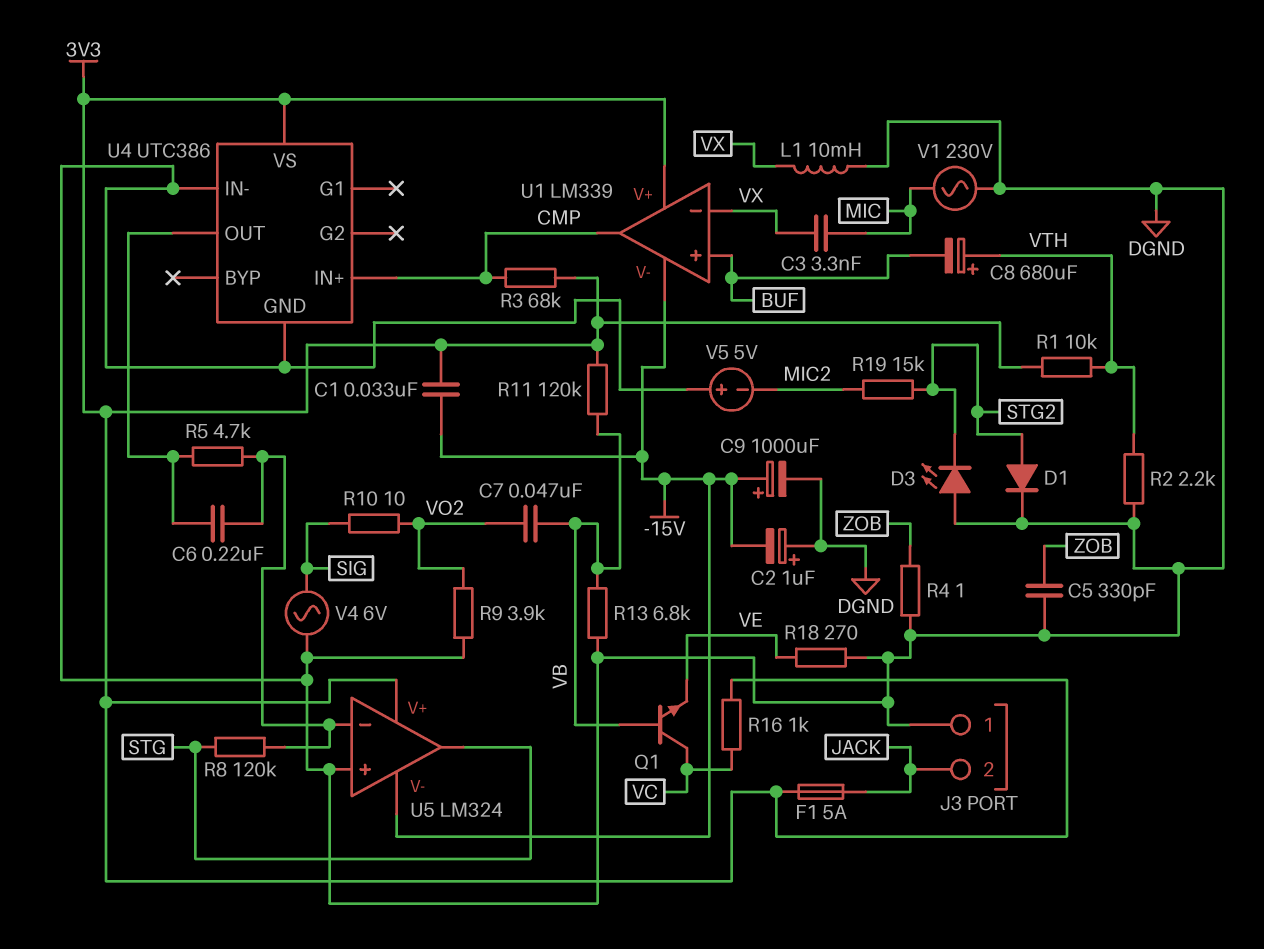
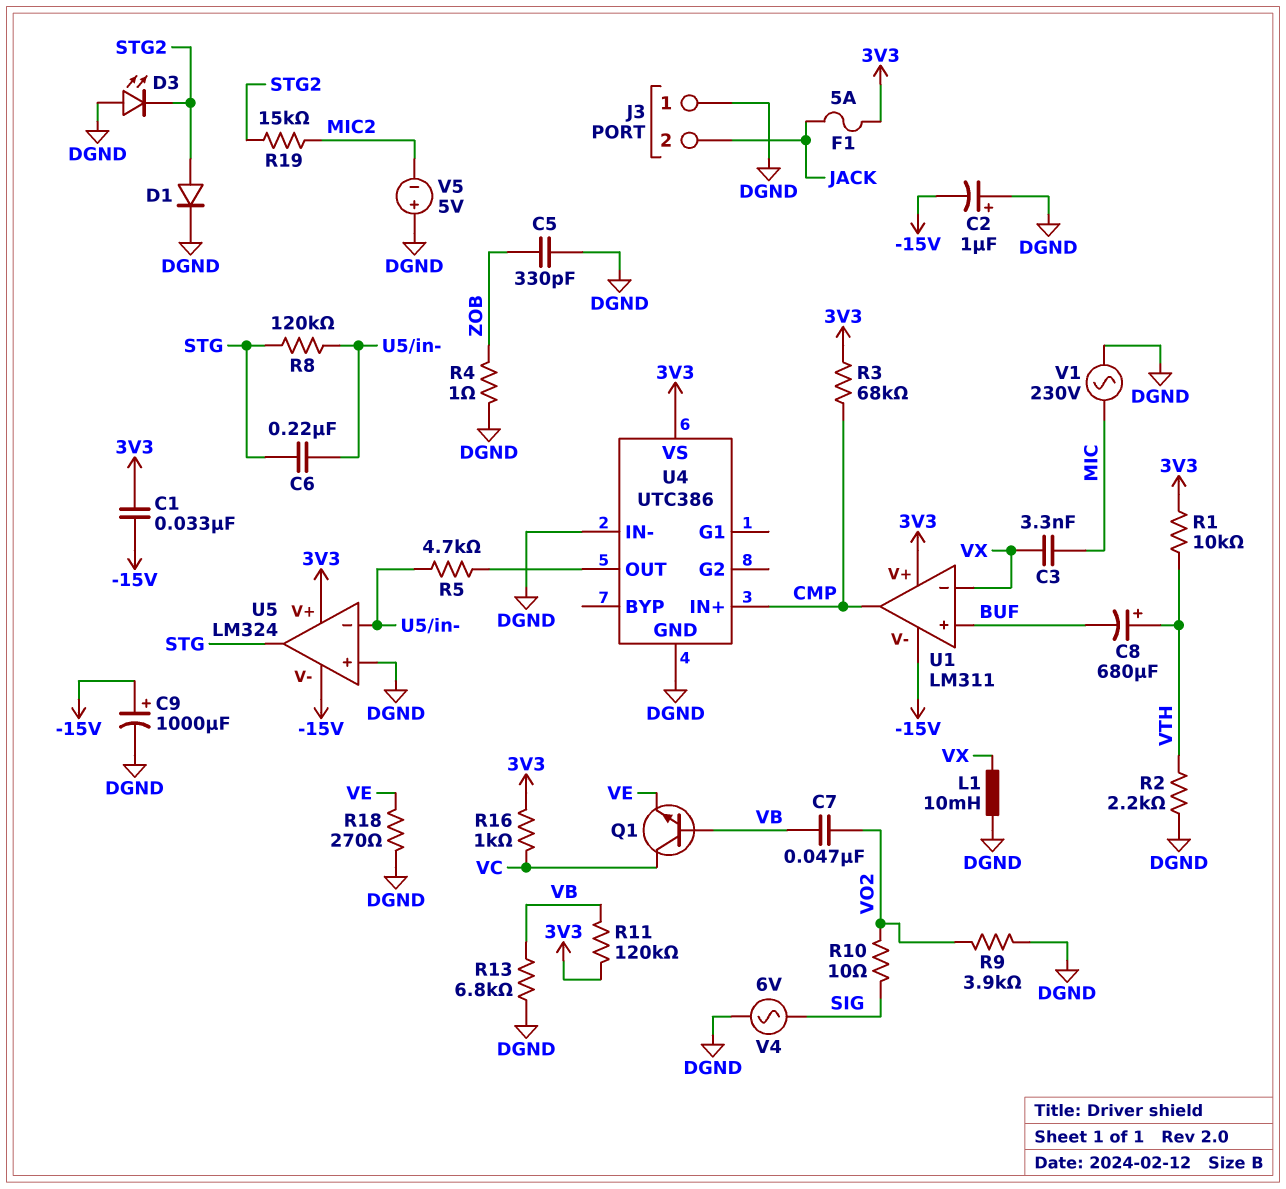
C6: 220nF (U4/OUT, U5/in-) -> 220nF (STG, U5/in-)
U1: LM339 -> LM311

